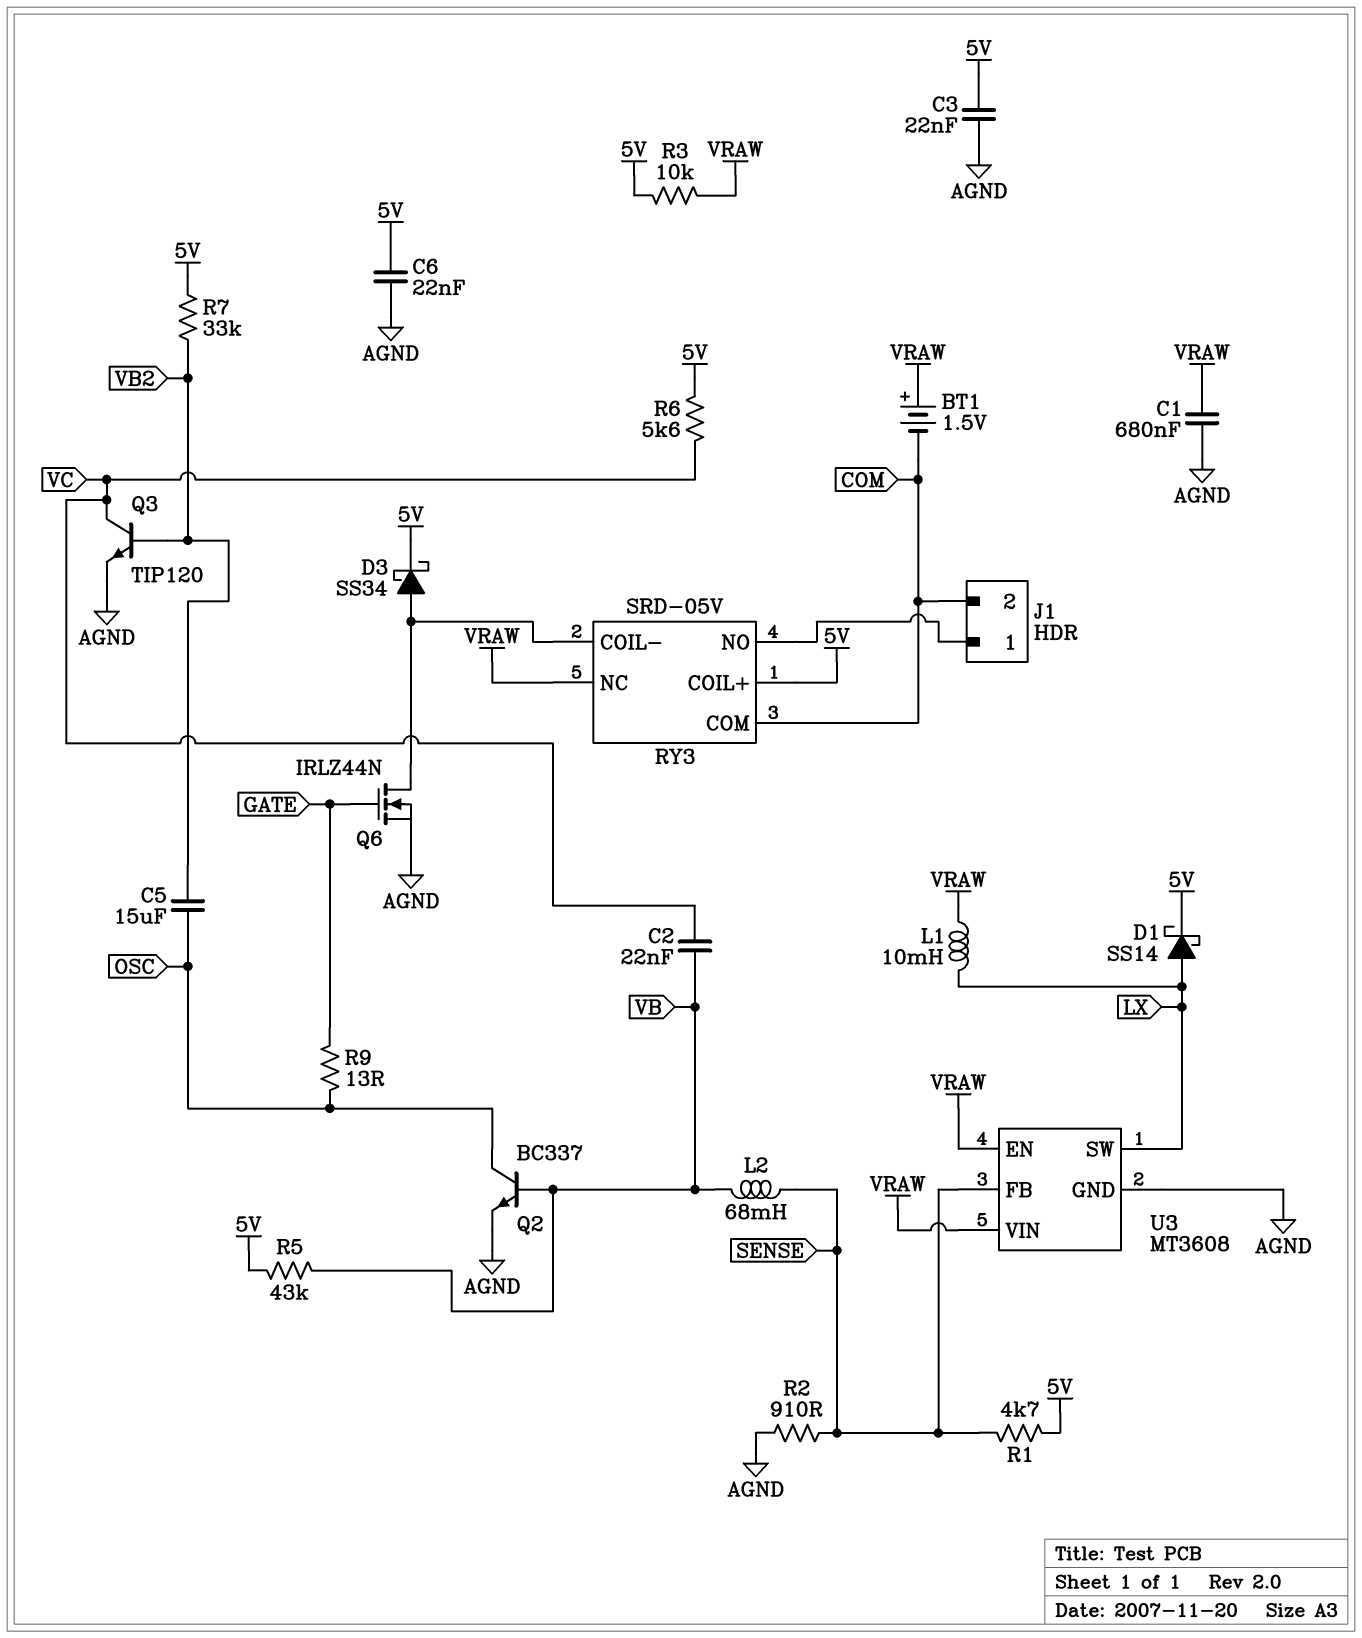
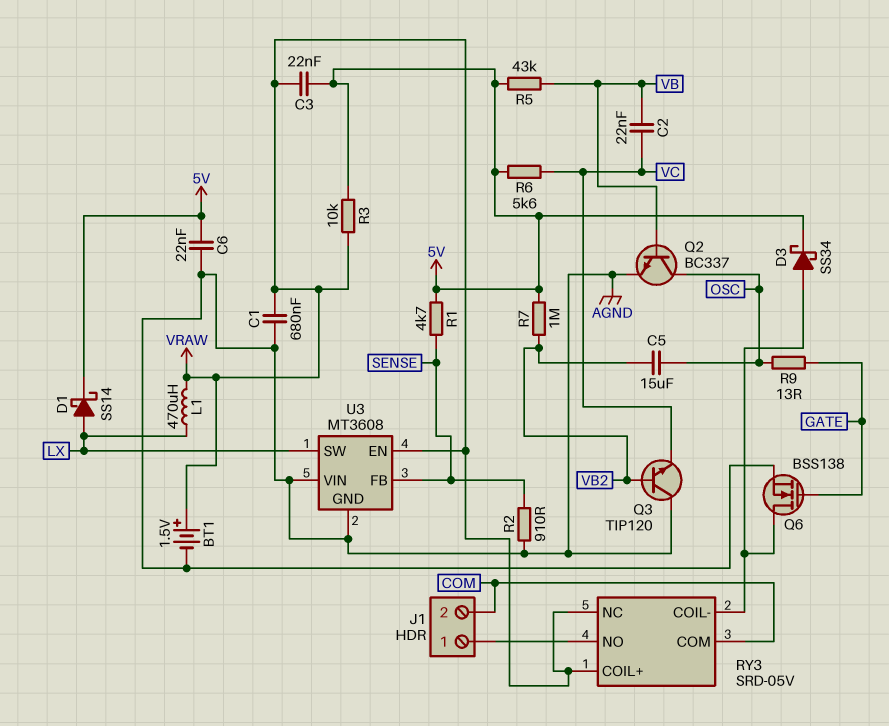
BT1: 1.5V (plus VRAW, minus COM) -> 1.5V (plus VRAW, minus AGND)
C3: 22nF (5V, AGND) -> 22nF (5V, VRAW)
L1: 10mH (LX, VRAW) -> 470uH (LX, VRAW)
L2: 68mH (SENSE, VB) -> none
Q3: NPN TIP120 (B VB2, C VC, E AGND) -> NPN TIP120 (B VB2, C AGND, E VC)
Q6: NMOS IRLZ44N (G GATE, D RY3/COIL-, S AGND) -> NMOS BSS138 (G GATE, D RY3/COIL-, S AGND)
R7: 33k (5V, VB2) -> 1M (5V, VB2)
RY3 pin COIL+: 5V -> VRAW
U3 pin VIN: VRAW -> AGND

